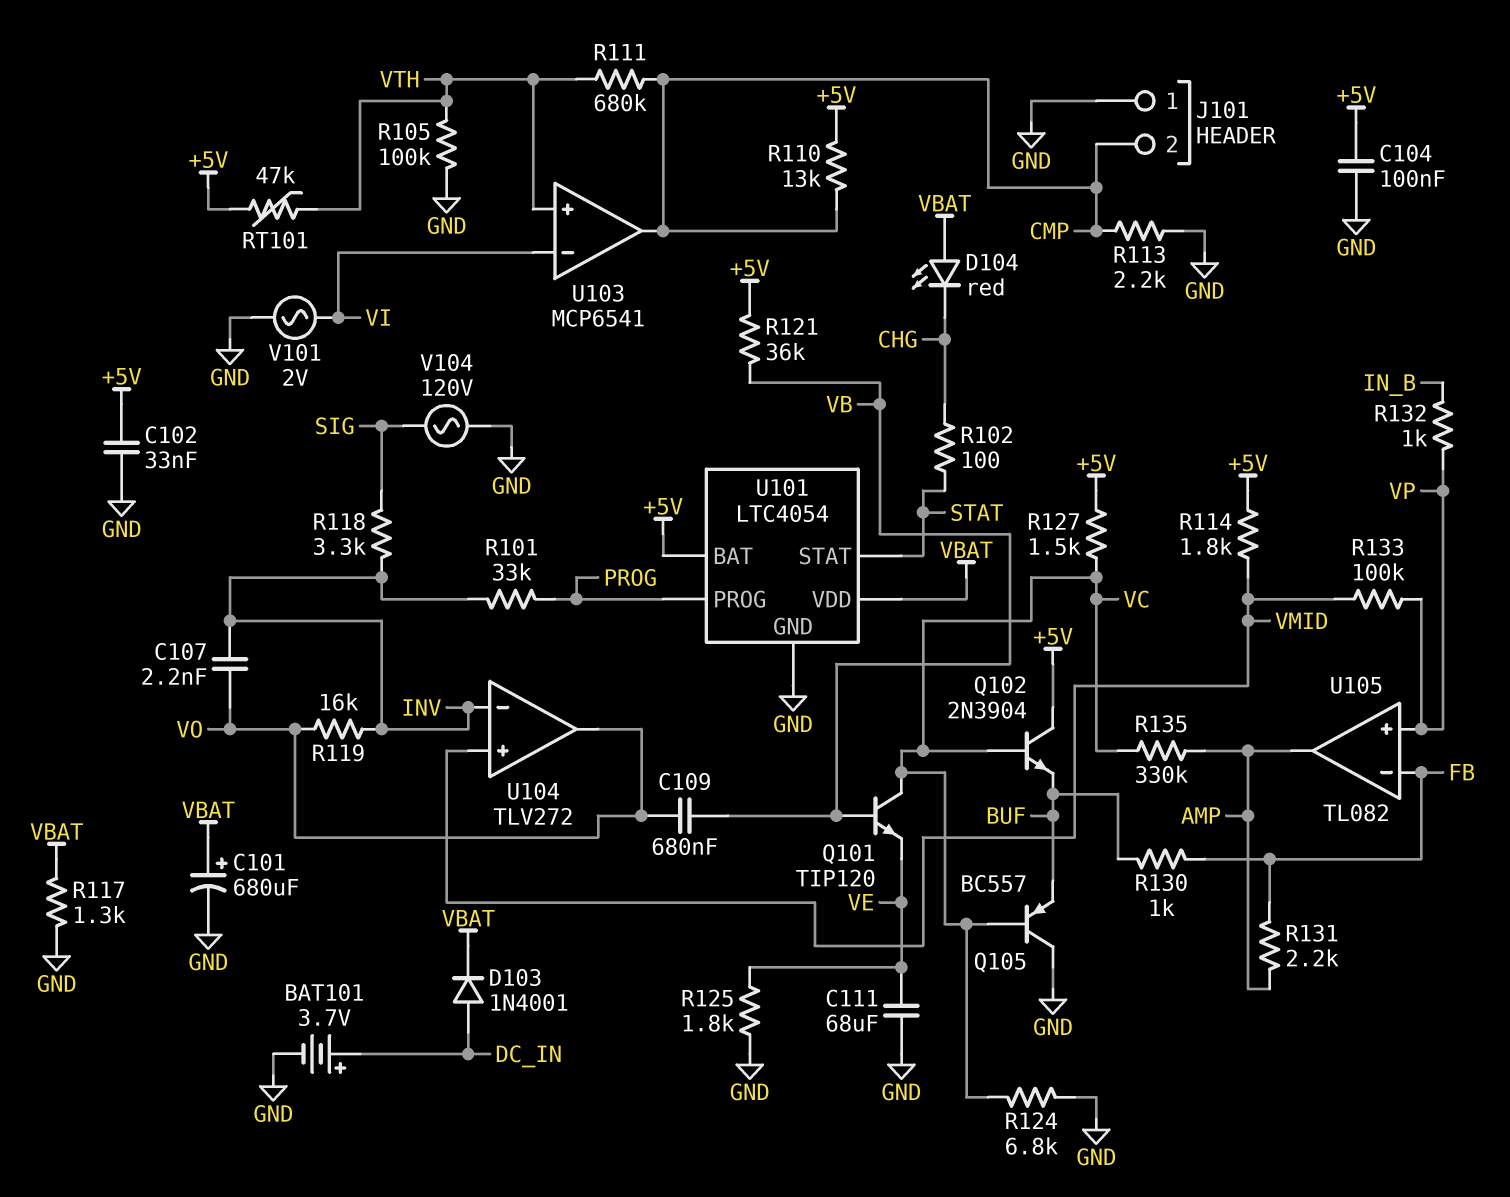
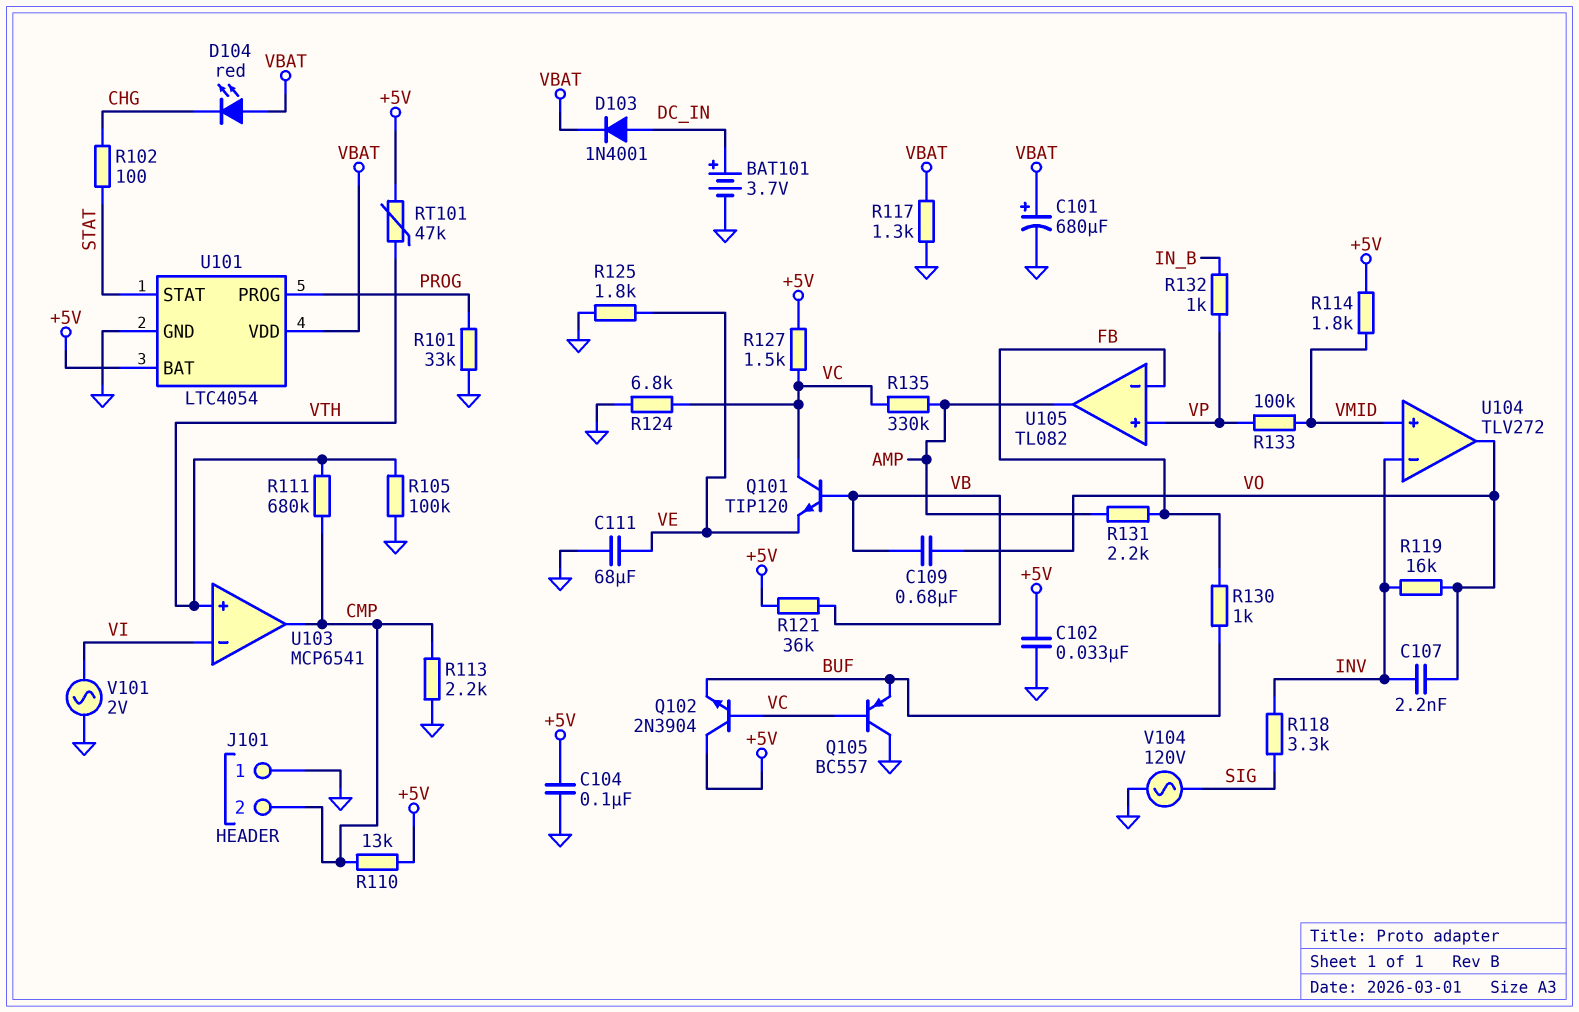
R101: 33k (INV, PROG) -> 33k (GND, PROG)

